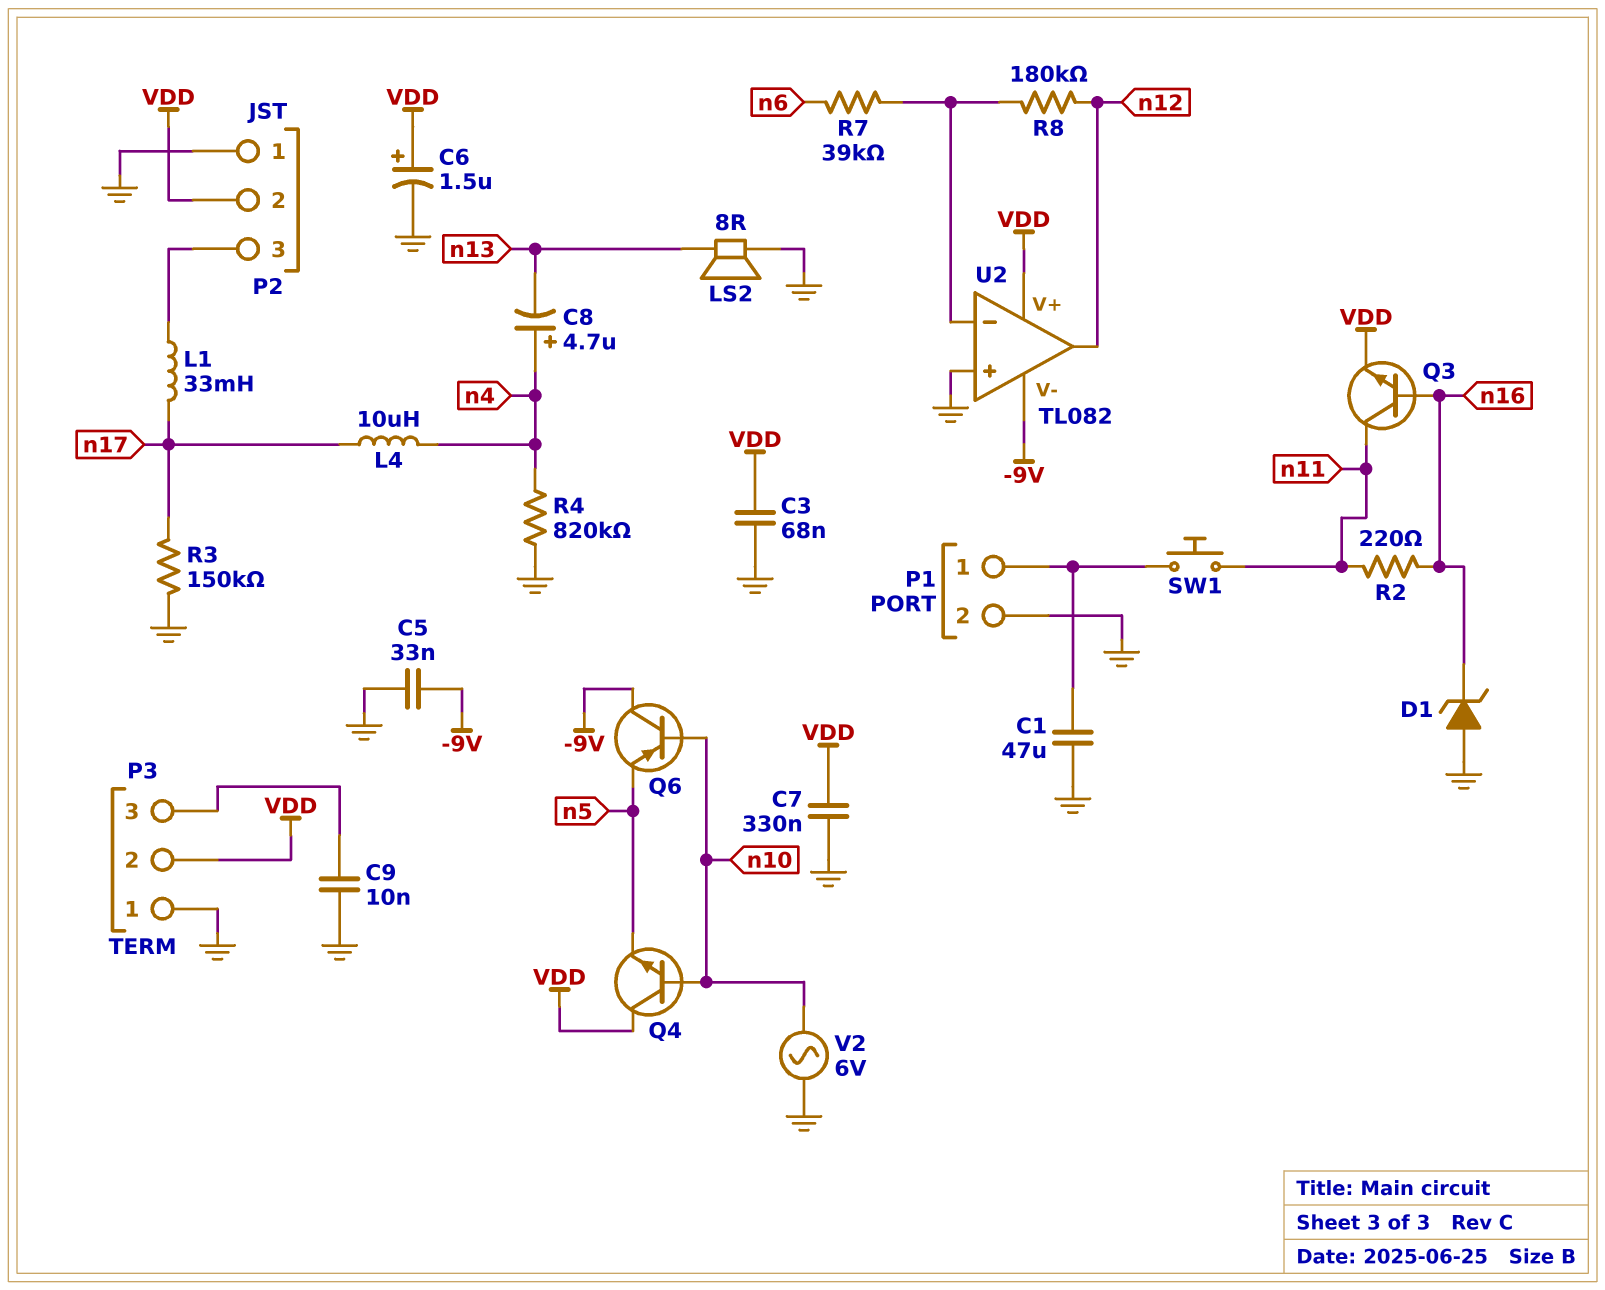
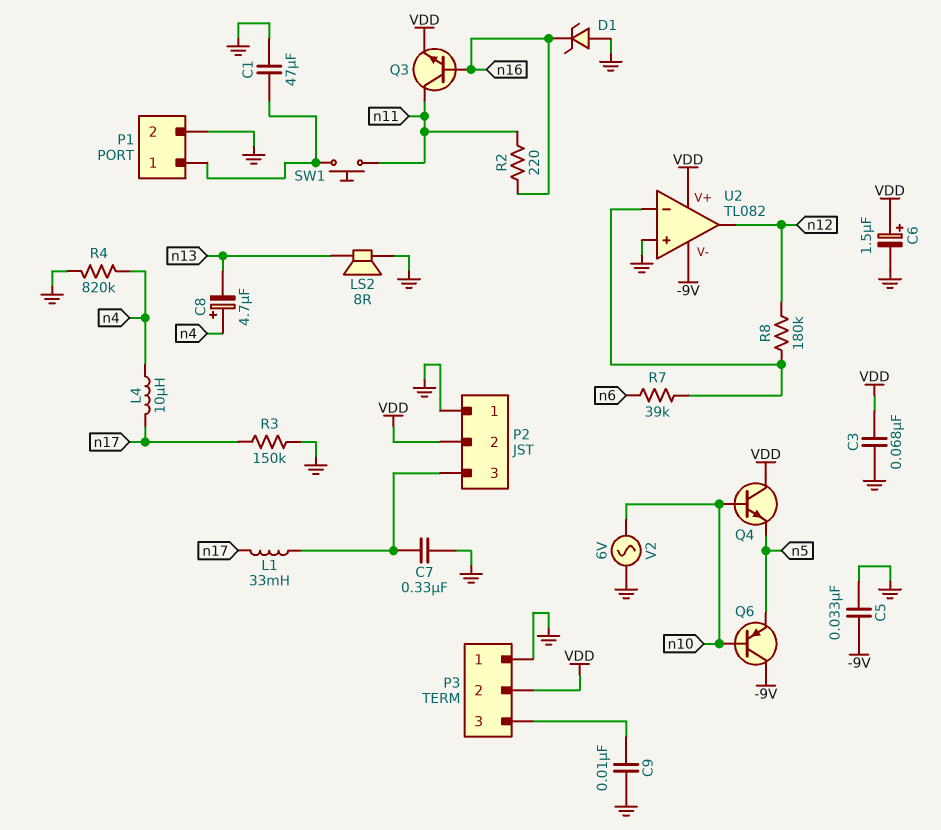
C7: 330nF (GND, VDD) -> 330nF (GND, P2/3)

